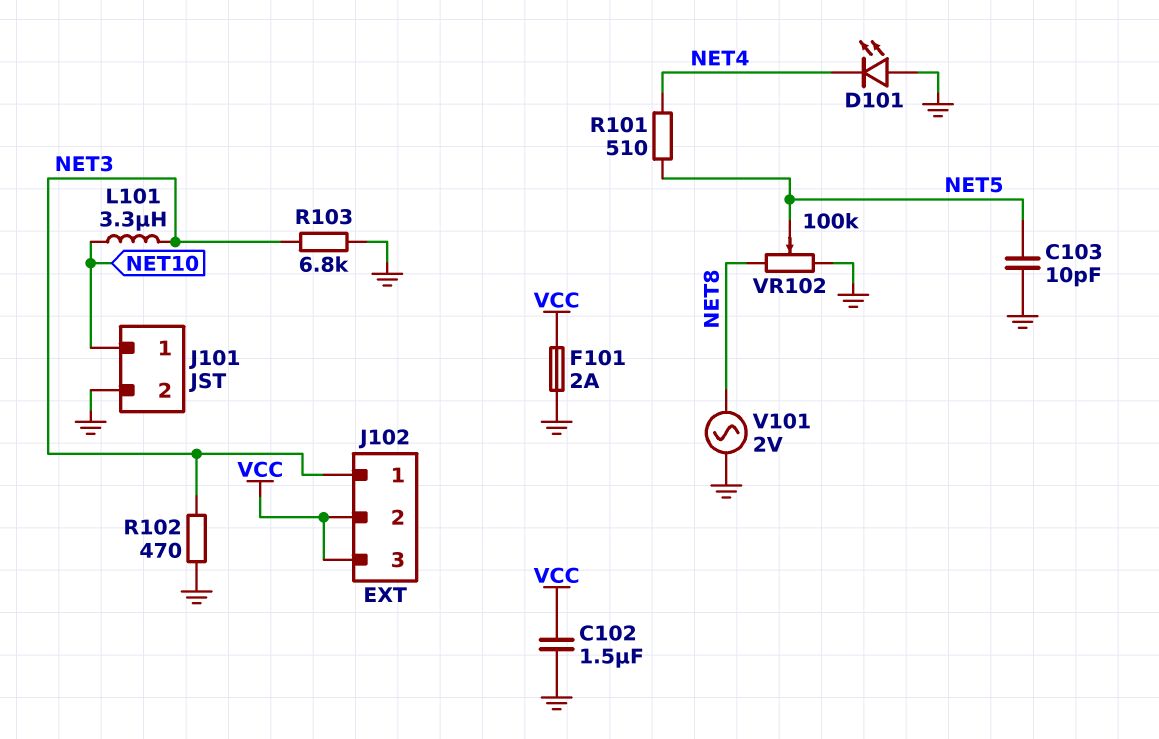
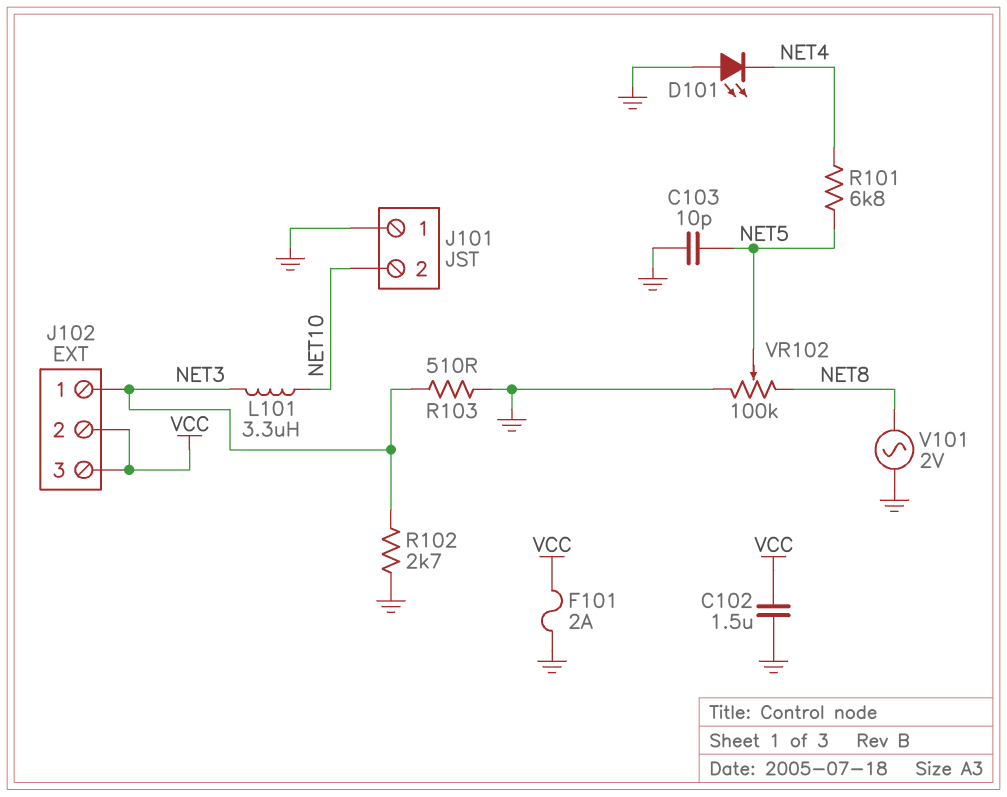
J101 pin 1: NET10 -> GND
J101 pin 2: GND -> NET10
R101: 510 (NET4, NET5) -> 6.8k (NET4, NET5)
R102: 470 (GND, NET3) -> 2.7k (GND, NET3)
R103: 6.8k (GND, NET3) -> 510 (GND, NET3)

